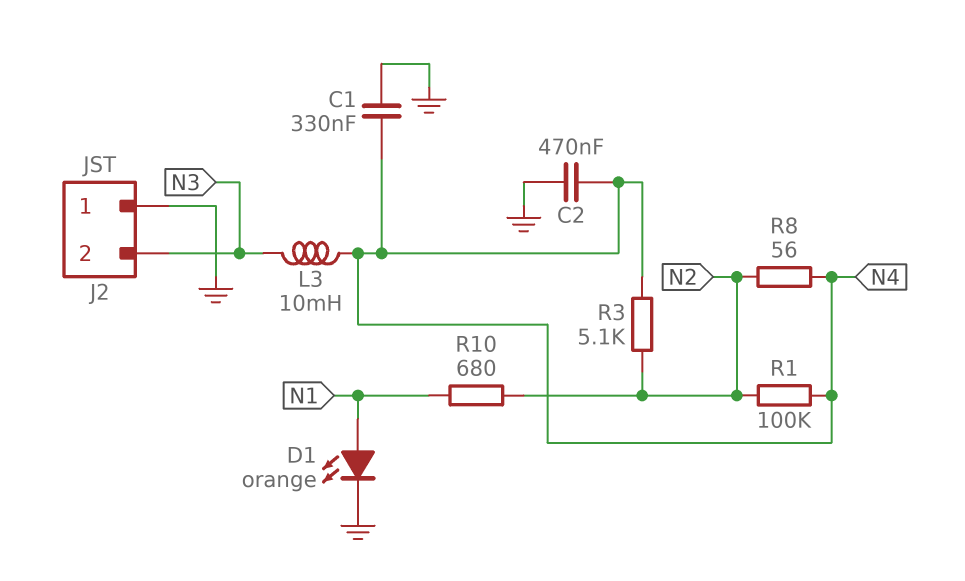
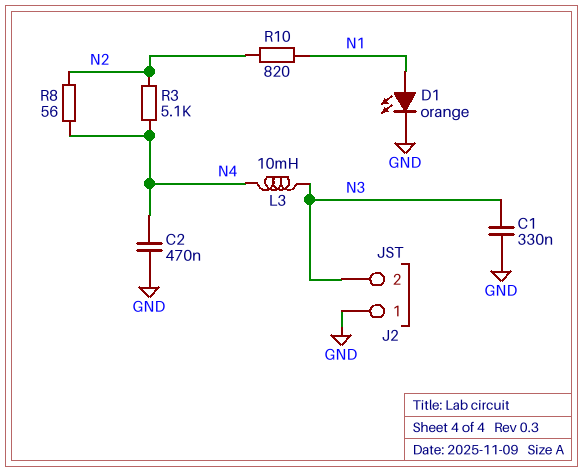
C1: 330nF (GND, N4) -> 330nF (GND, N3)
R1: 100k (N2, N4) -> none
R10: 680 (N1, N2) -> 820 (N1, N2)

